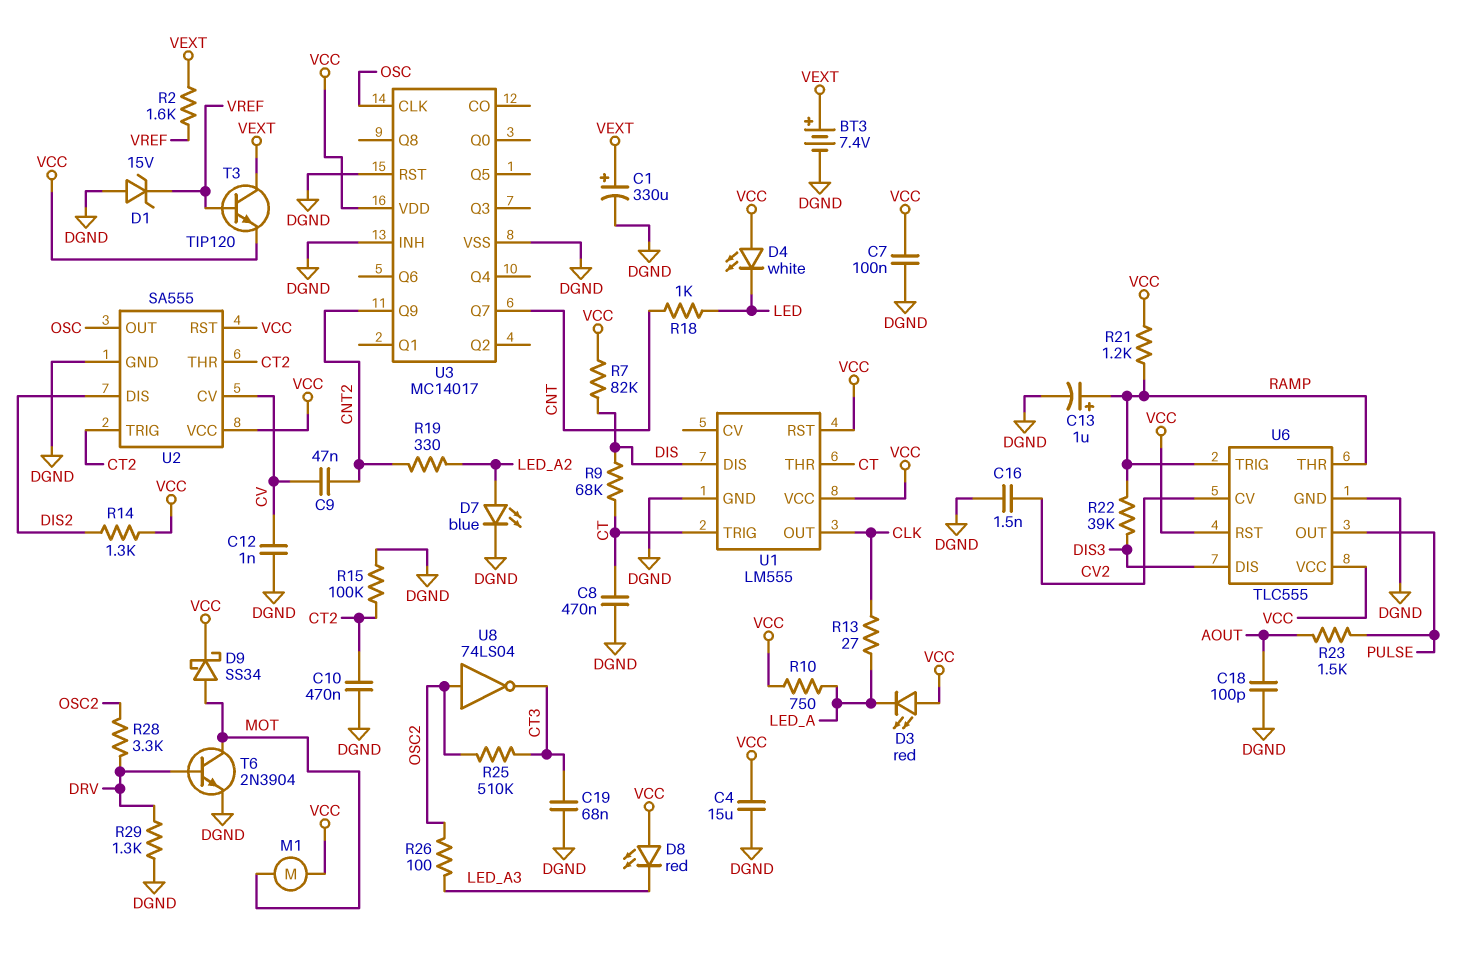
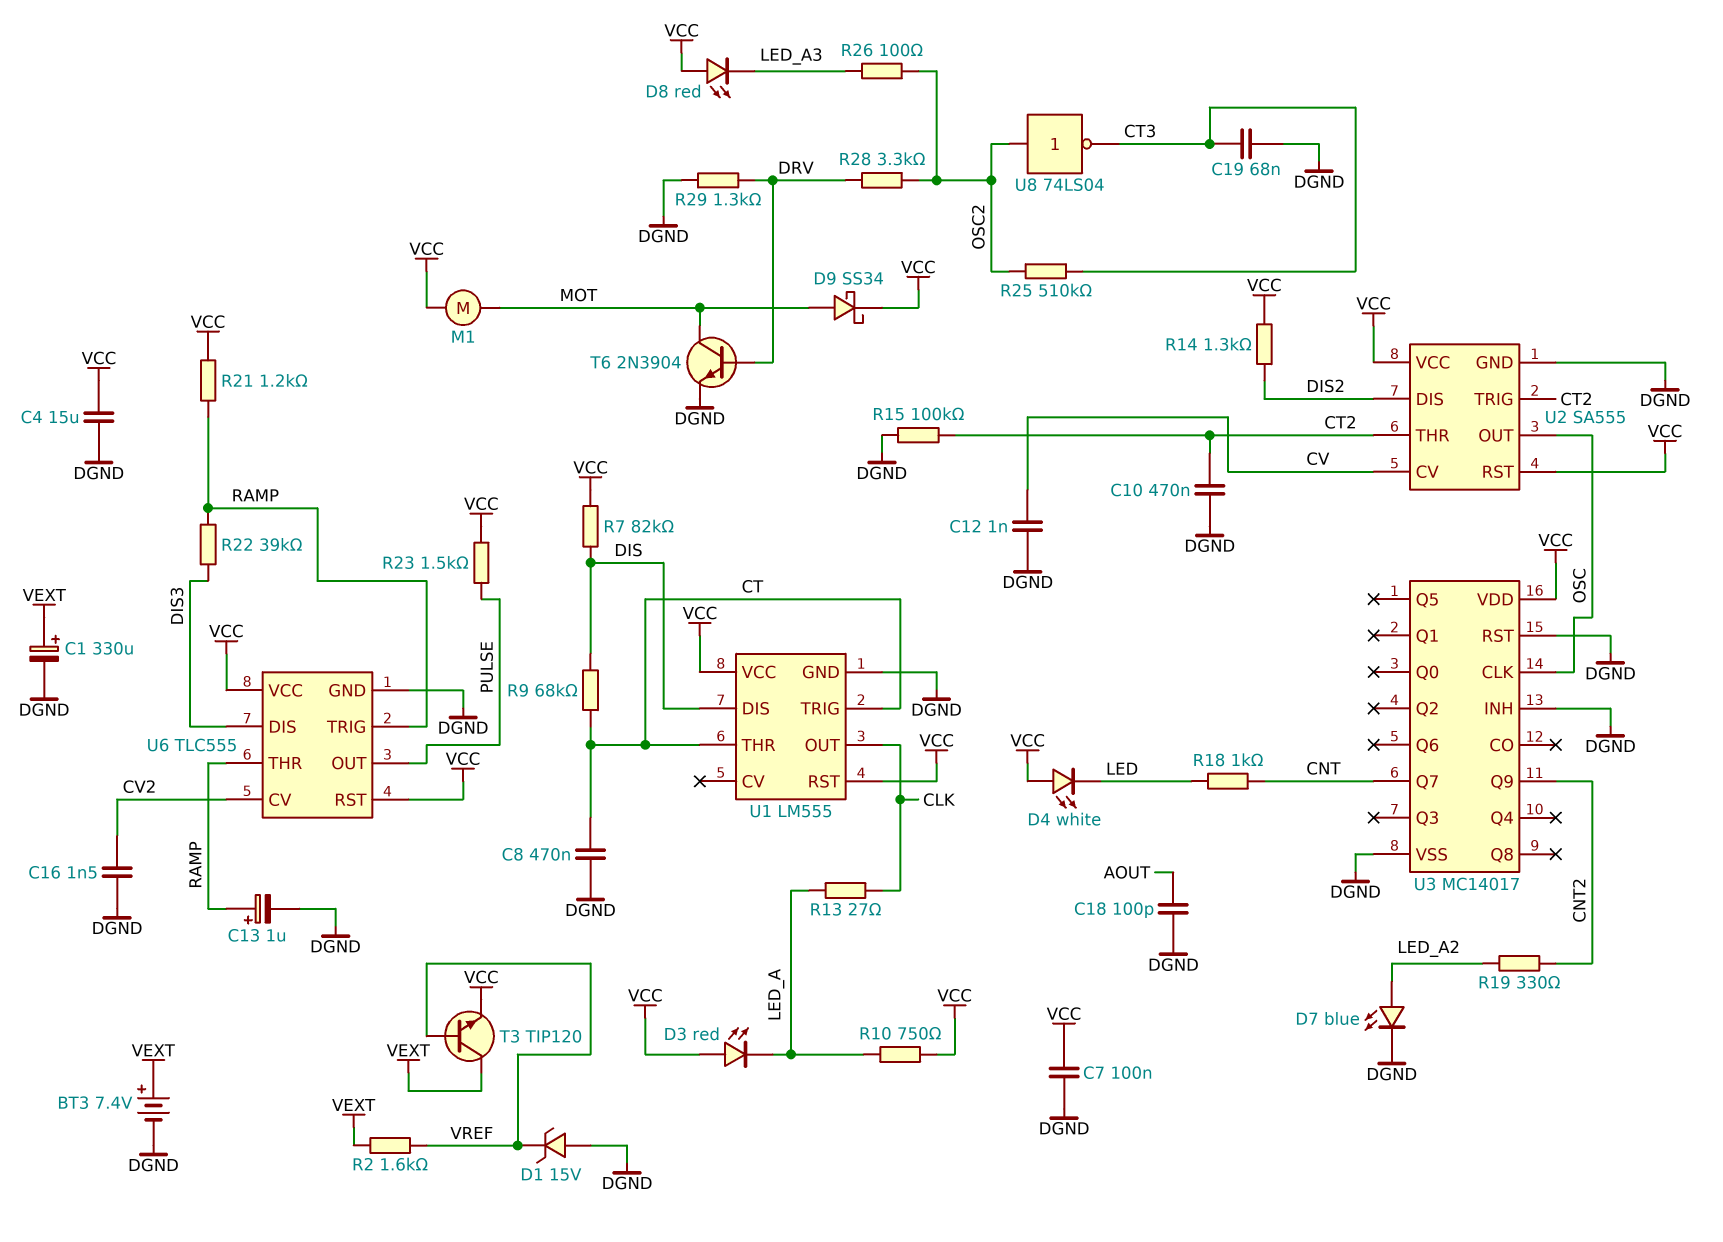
C9: 47nF (CNT2, CV) -> none
R23: 1.5k (AOUT, PULSE) -> 1.5k (PULSE, VCC)

